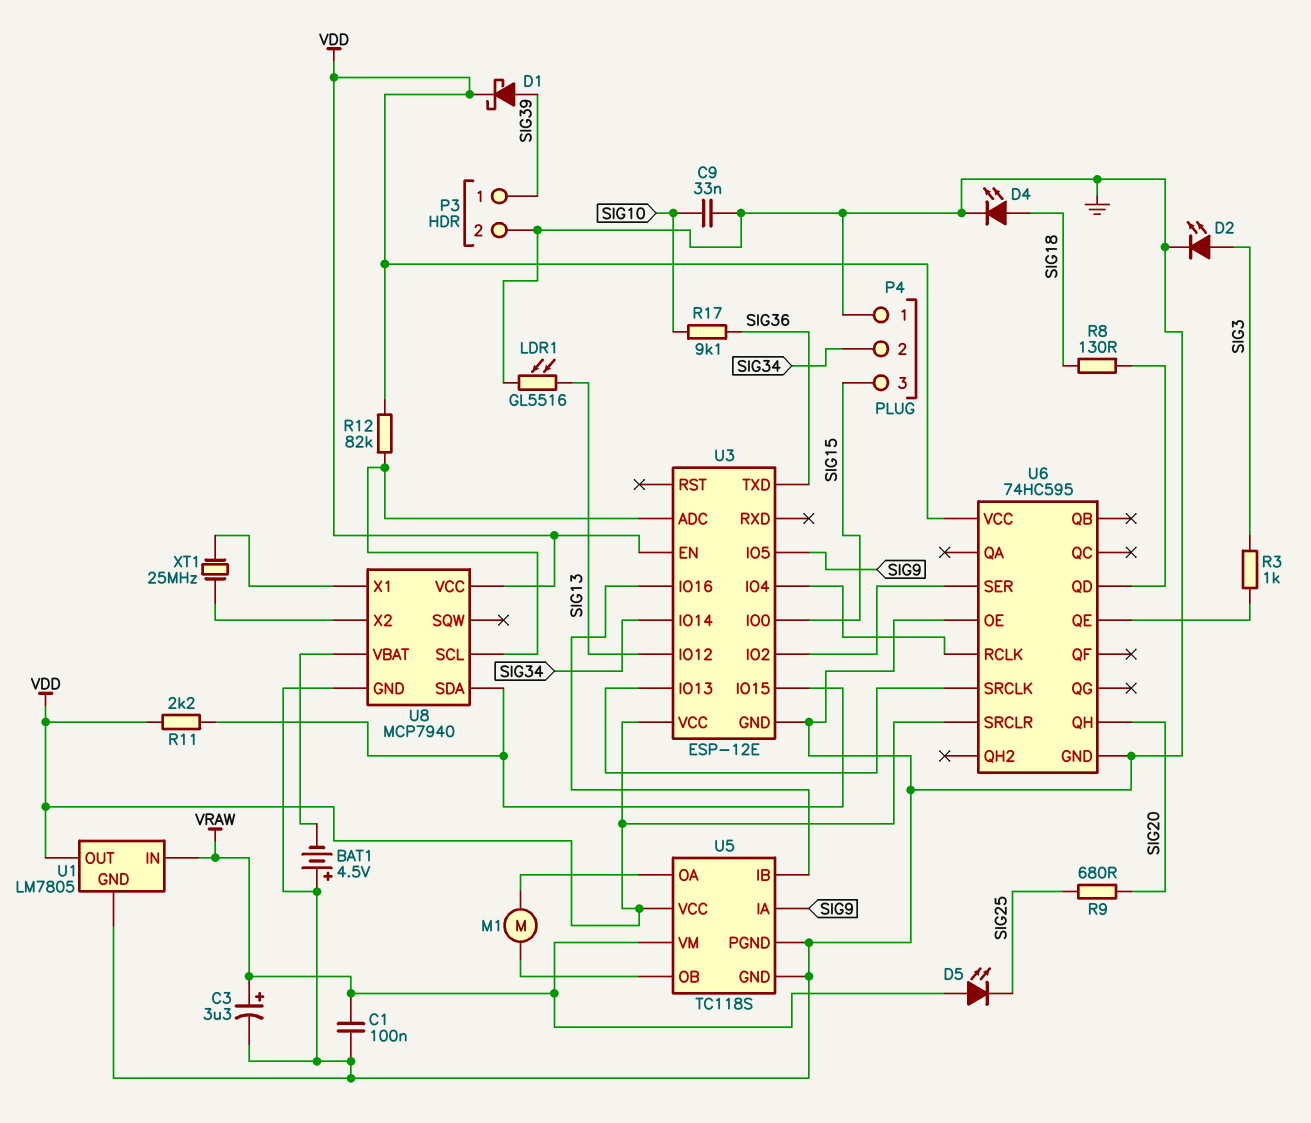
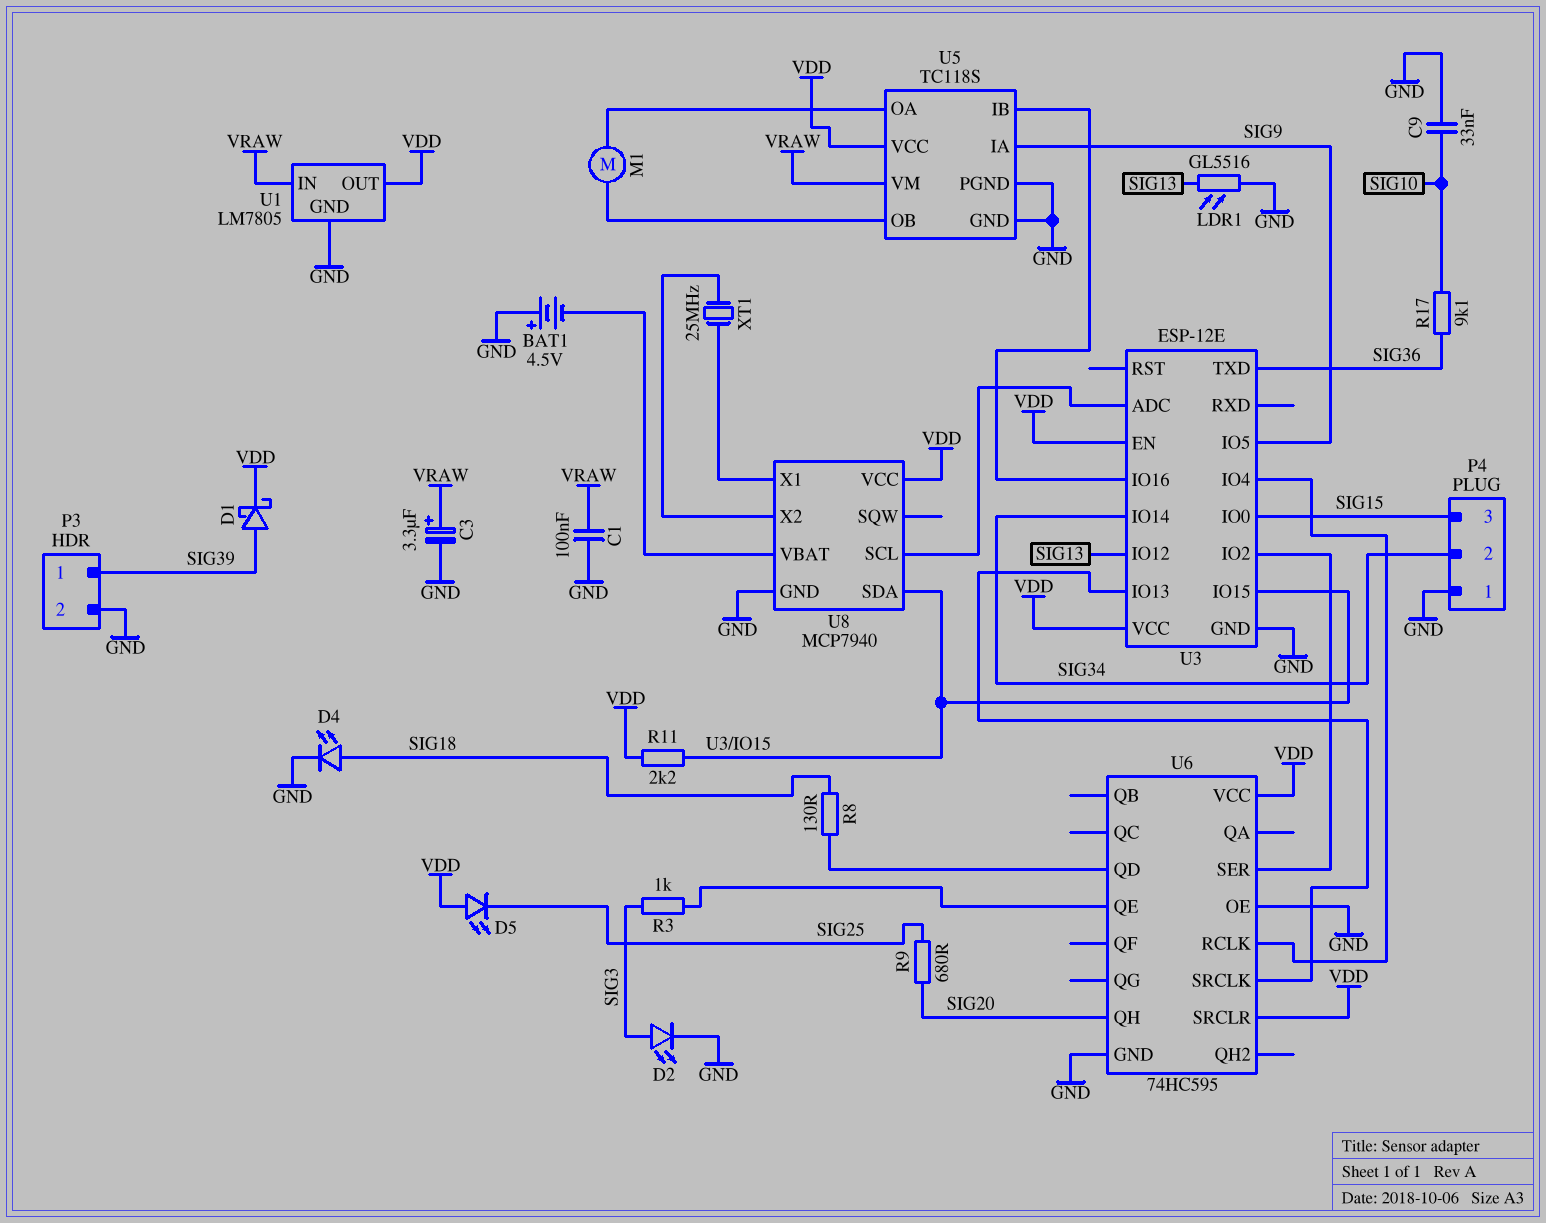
D5: LED (A VRAW, K SIG25) -> LED (A VDD, K SIG25)
R12: 82k (U3/ADC, VDD) -> none

